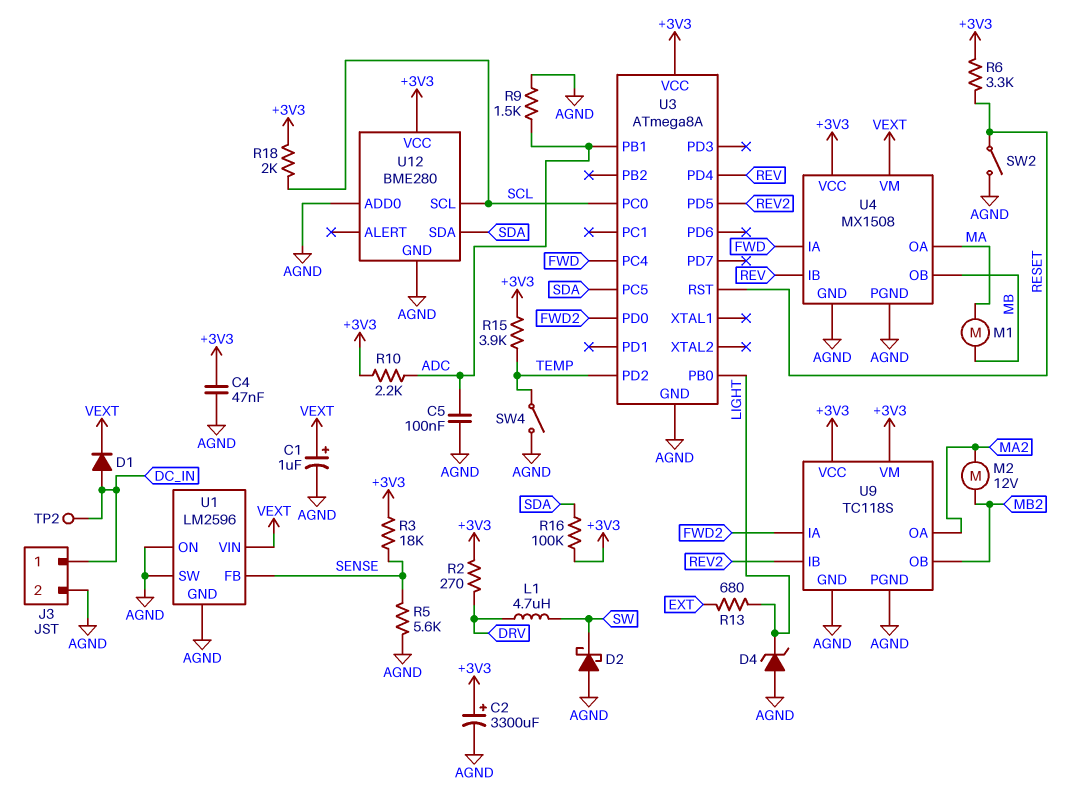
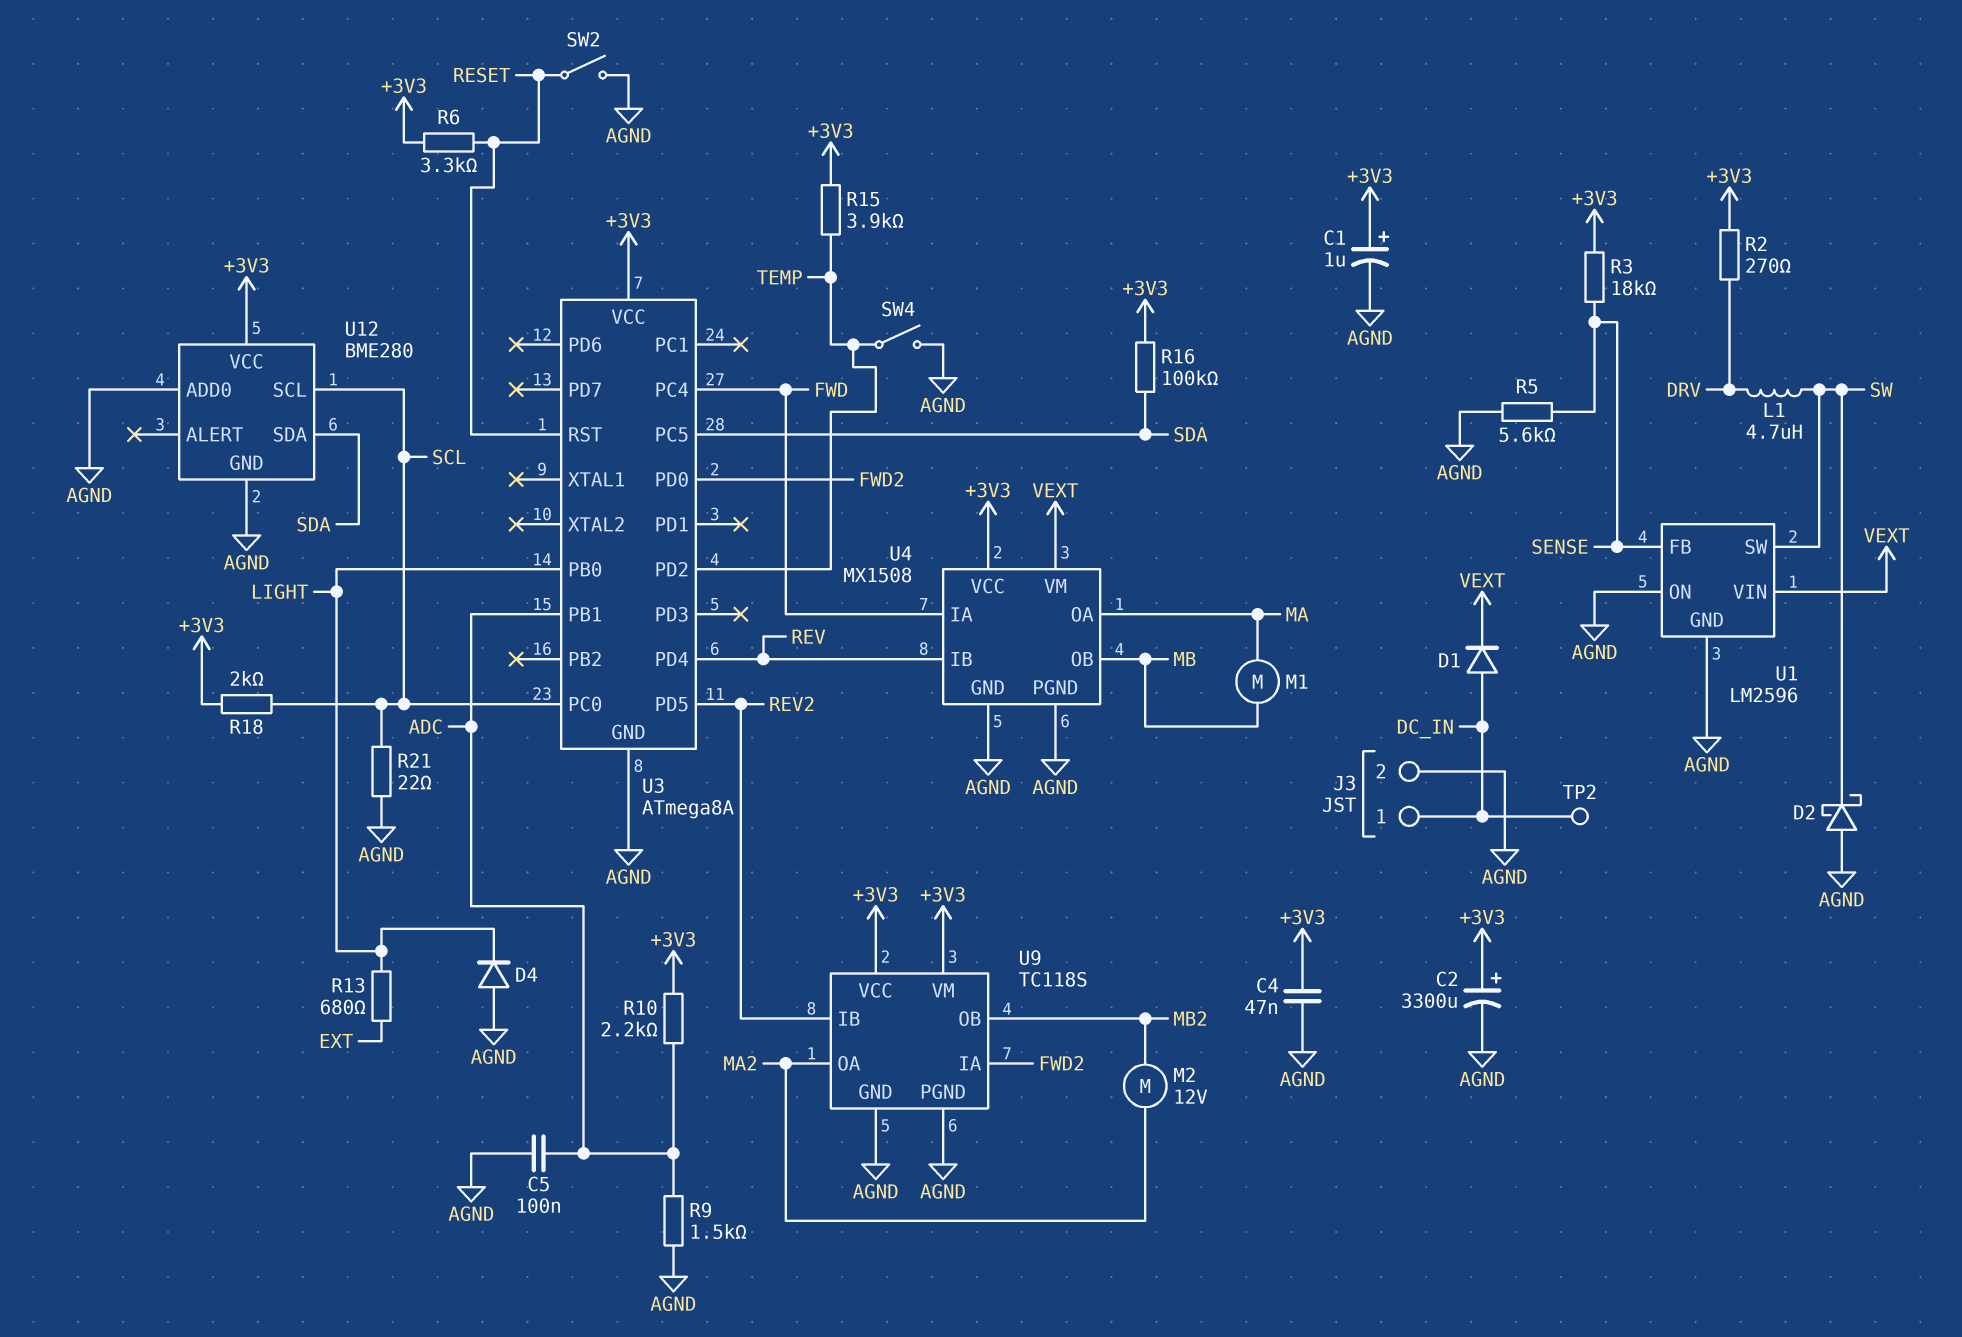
C1: 1uF (plus VEXT, minus AGND) -> 1uF (plus +3V3, minus AGND)
D4: zener (A AGND, K LIGHT) -> diode (A AGND, K LIGHT)
R21: none -> 22 (AGND, SCL)
U1 pin SW: AGND -> SW

